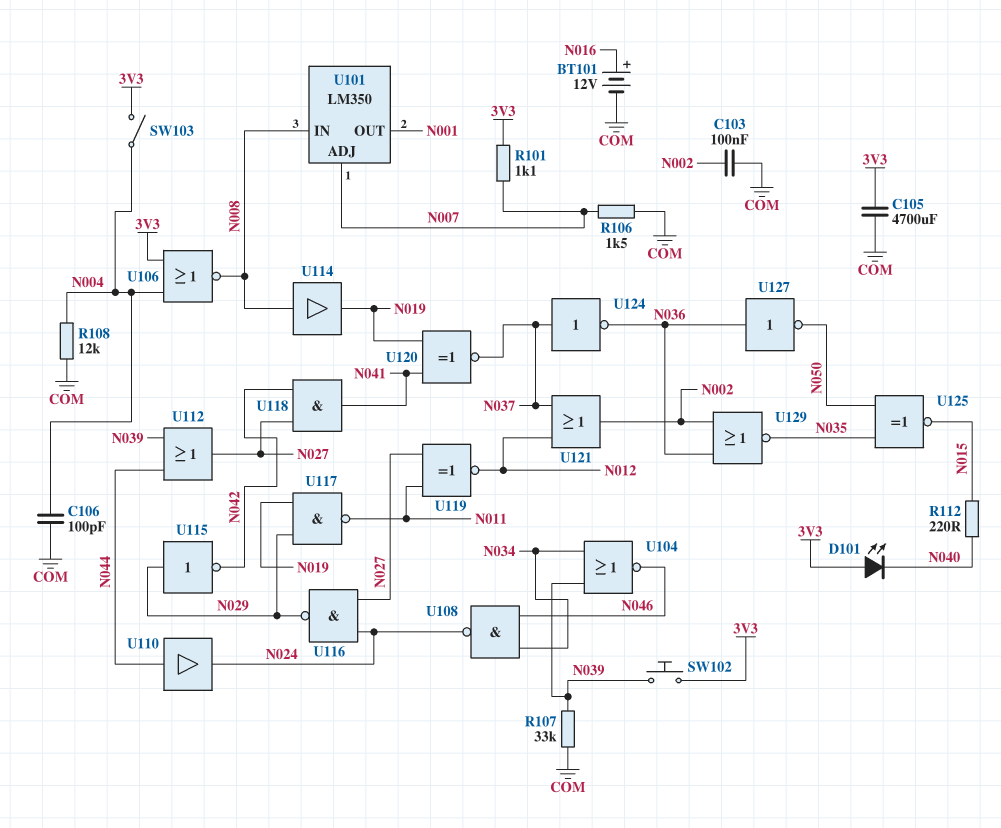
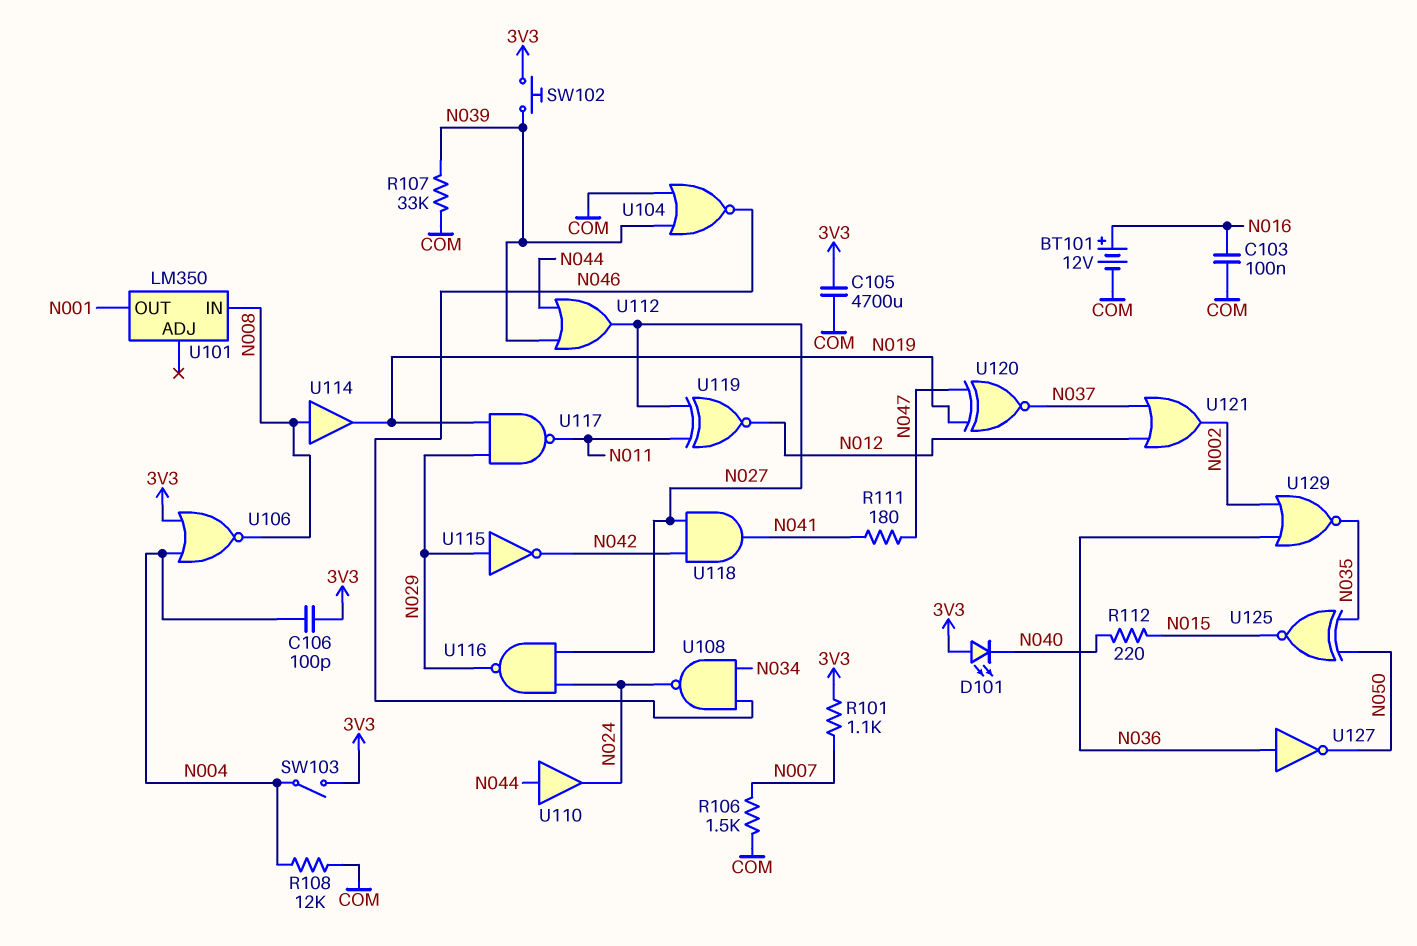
C103: 100nF (COM, N002) -> 100nF (COM, N016)
C106: 100pF (COM, N004) -> 100pF (3V3, N004)
R111: none -> 180 (N041, N047)
U101 pin ADJ: N007 -> none
U104: NOR (in N034, in N039, out N046) -> NOR (in COM, in N039, out N046)
U120: XNOR (in N019, in N041, out N037) -> XNOR (in N019, in N047, out N037)
U124: NOT (in N037, out N036) -> none

